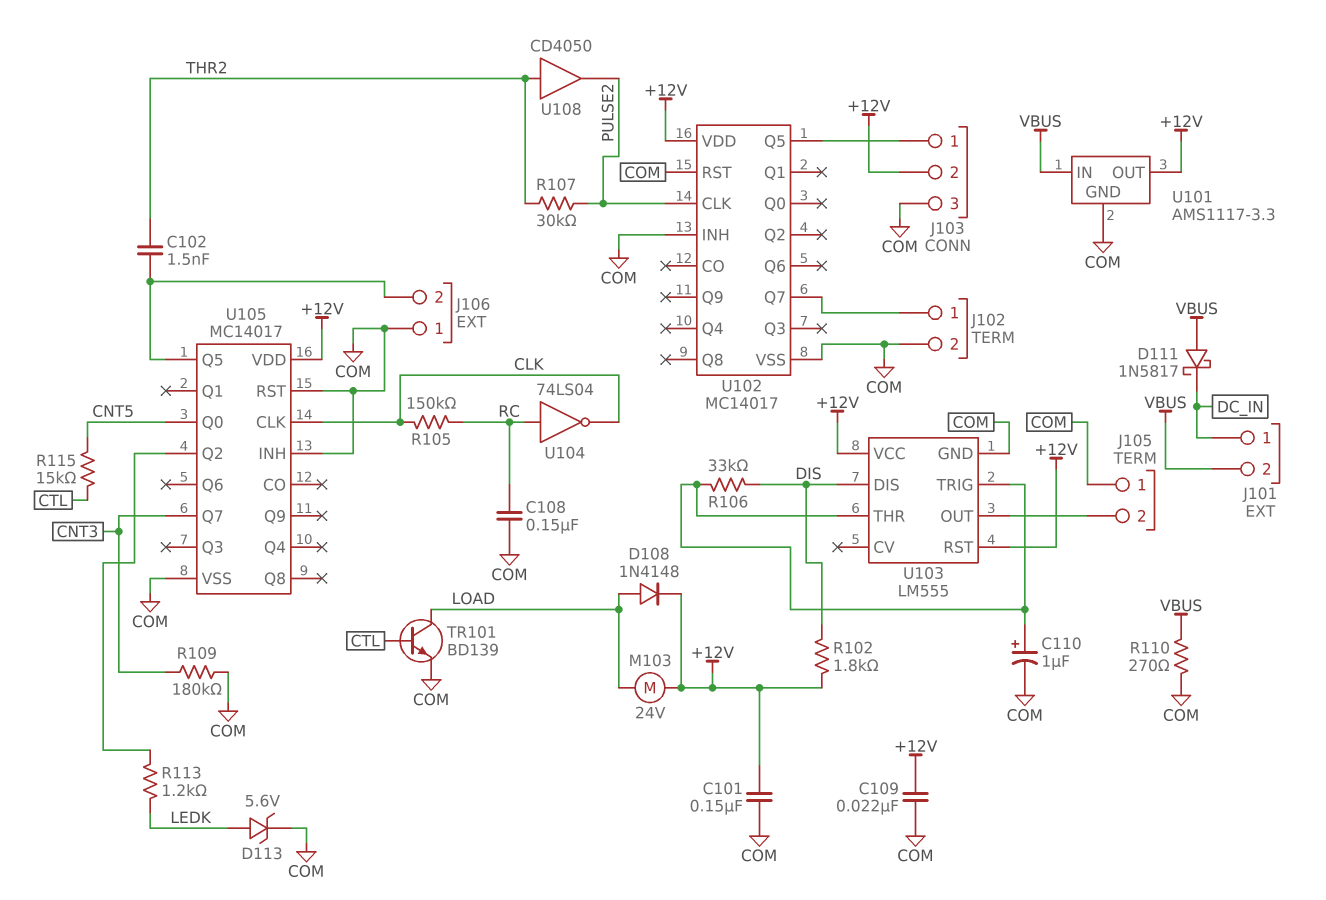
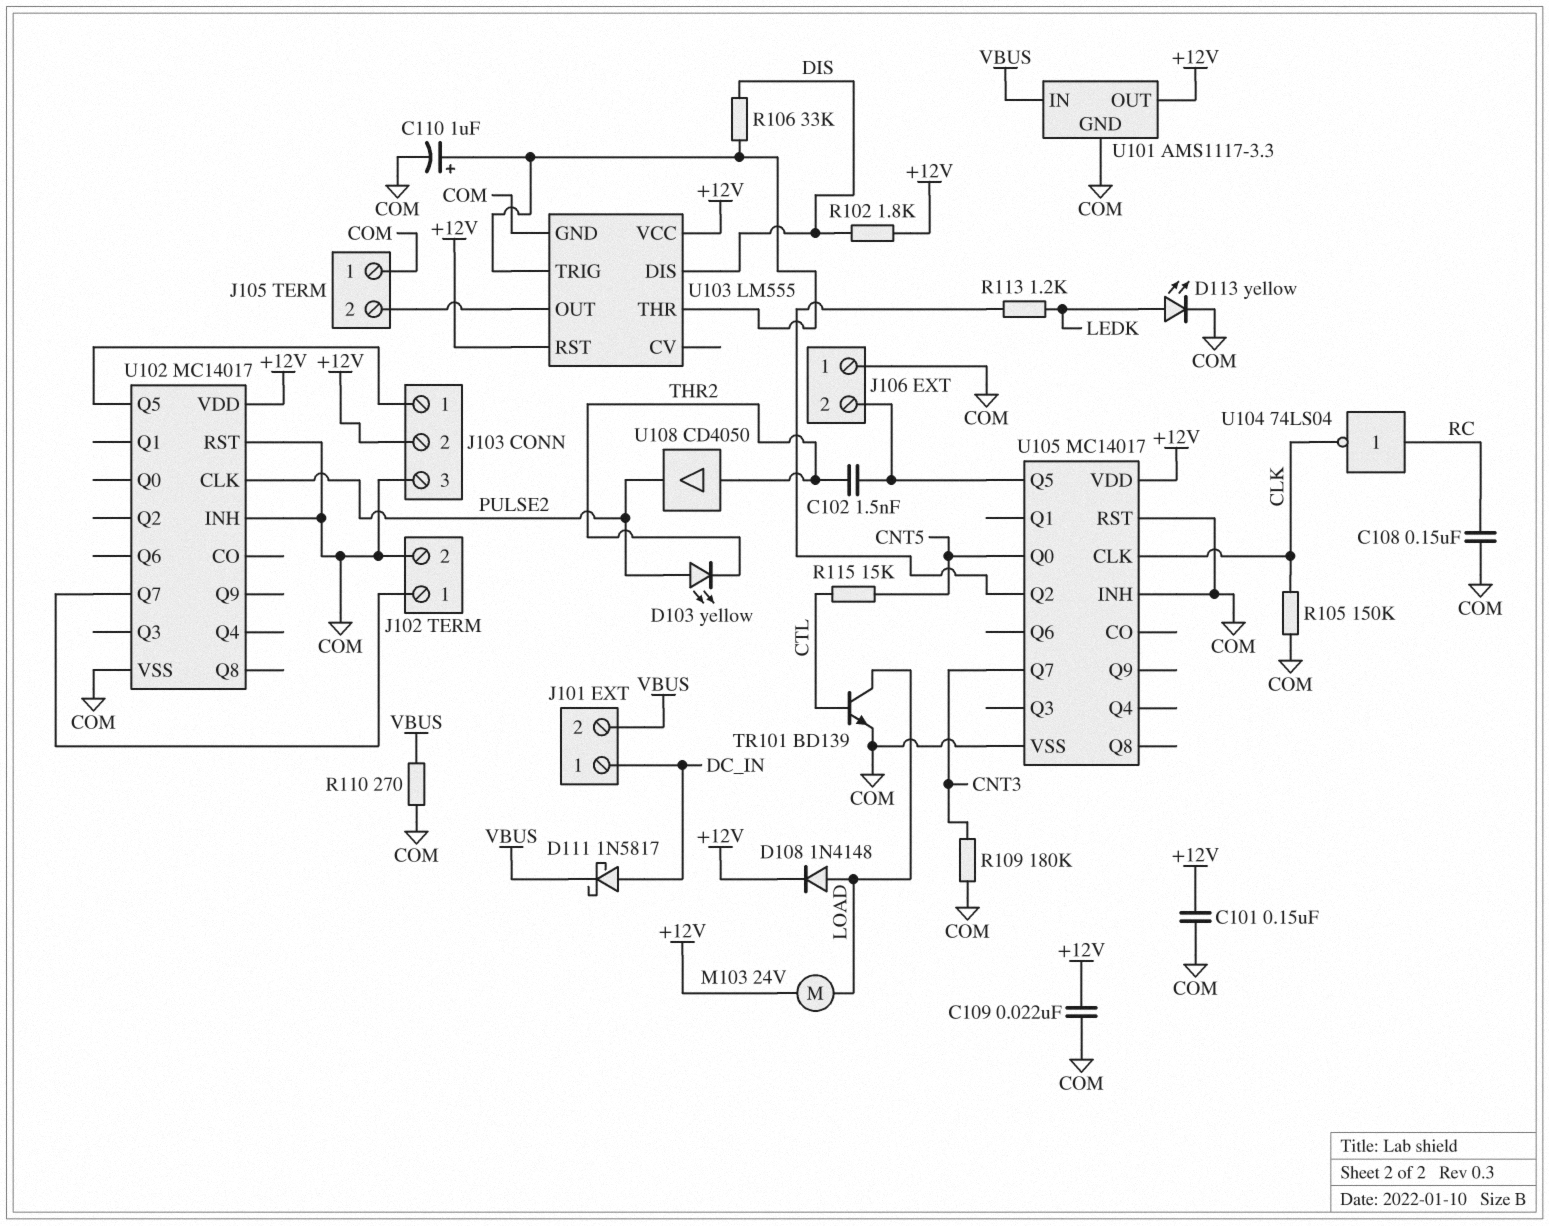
D103: none -> LED yellow (A PULSE2, K THR2)
D111: schottky 1N5817 (A VBUS, K DC_IN) -> schottky 1N5817 (A DC_IN, K VBUS)
D113: zener 5.6V (A LEDK, K COM) -> LED yellow (A LEDK, K COM)
R105: 150k (CLK, RC) -> 150k (CLK, COM)
R107: 30k (PULSE2, THR2) -> none

